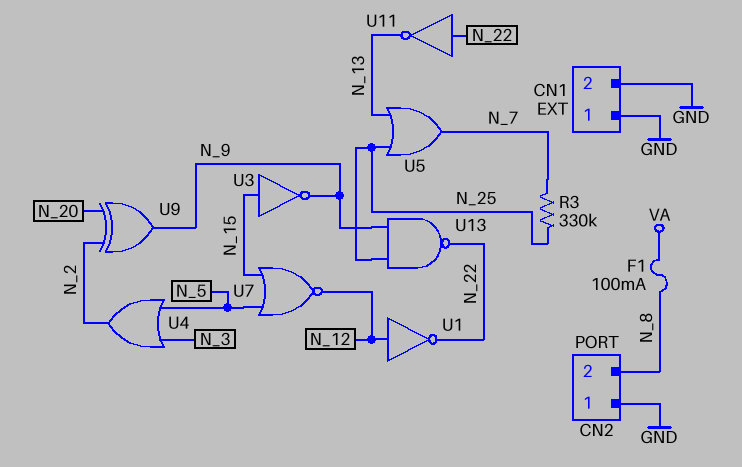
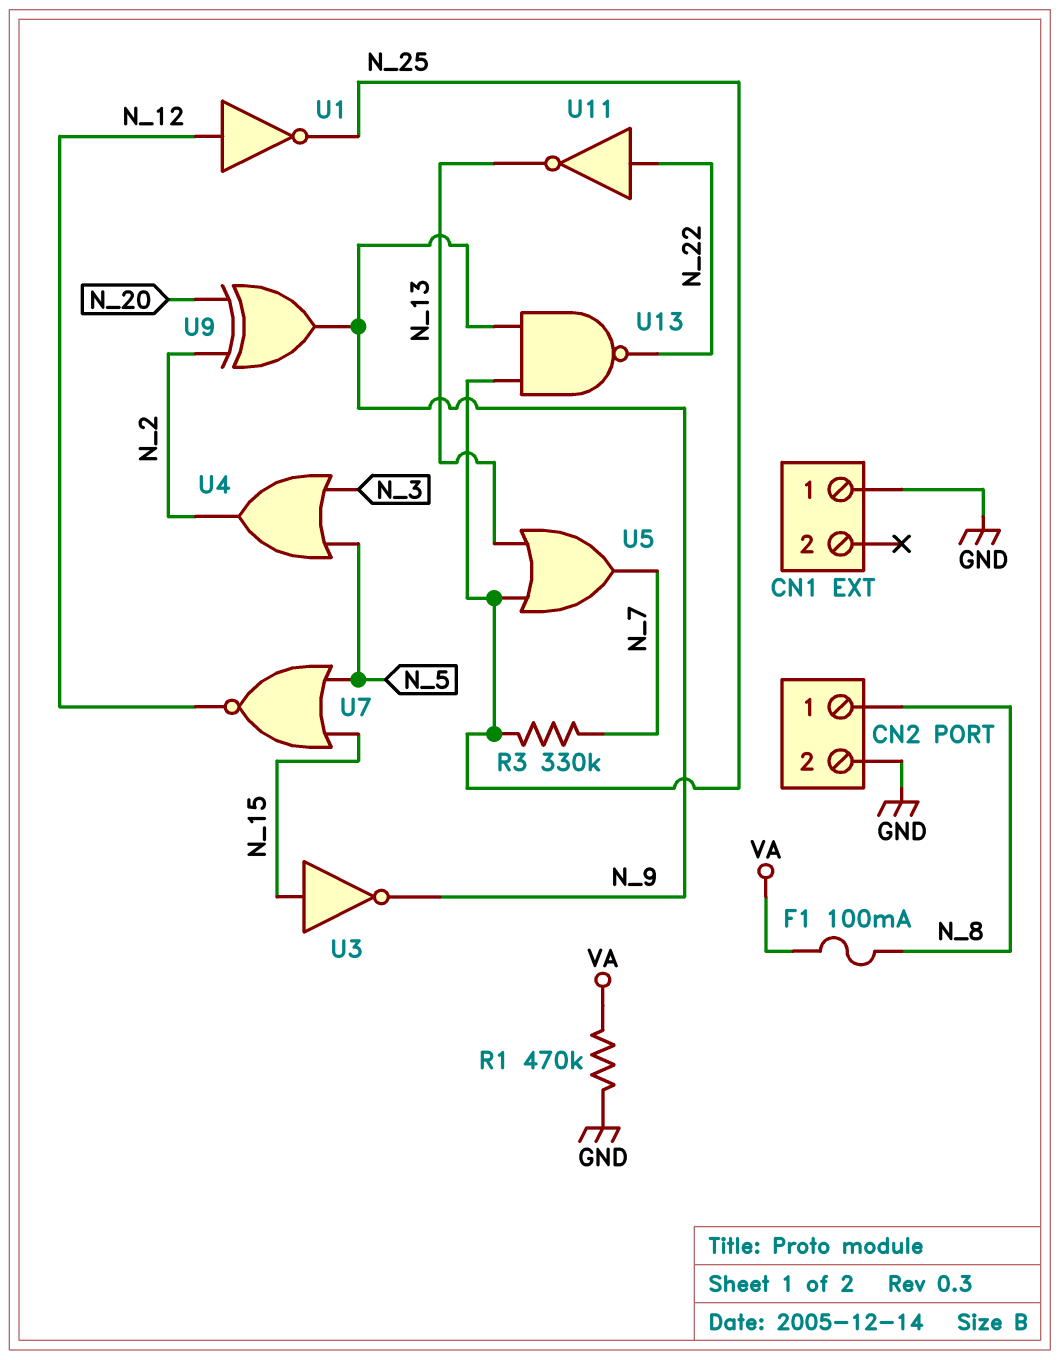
CN1 pin 2: GND -> none
CN2 pin 1: GND -> N_8
CN2 pin 2: N_8 -> GND
R1: none -> 470k (GND, VA)
U1: NOT (in N_12, out N_22) -> NOT (in N_12, out N_25)

